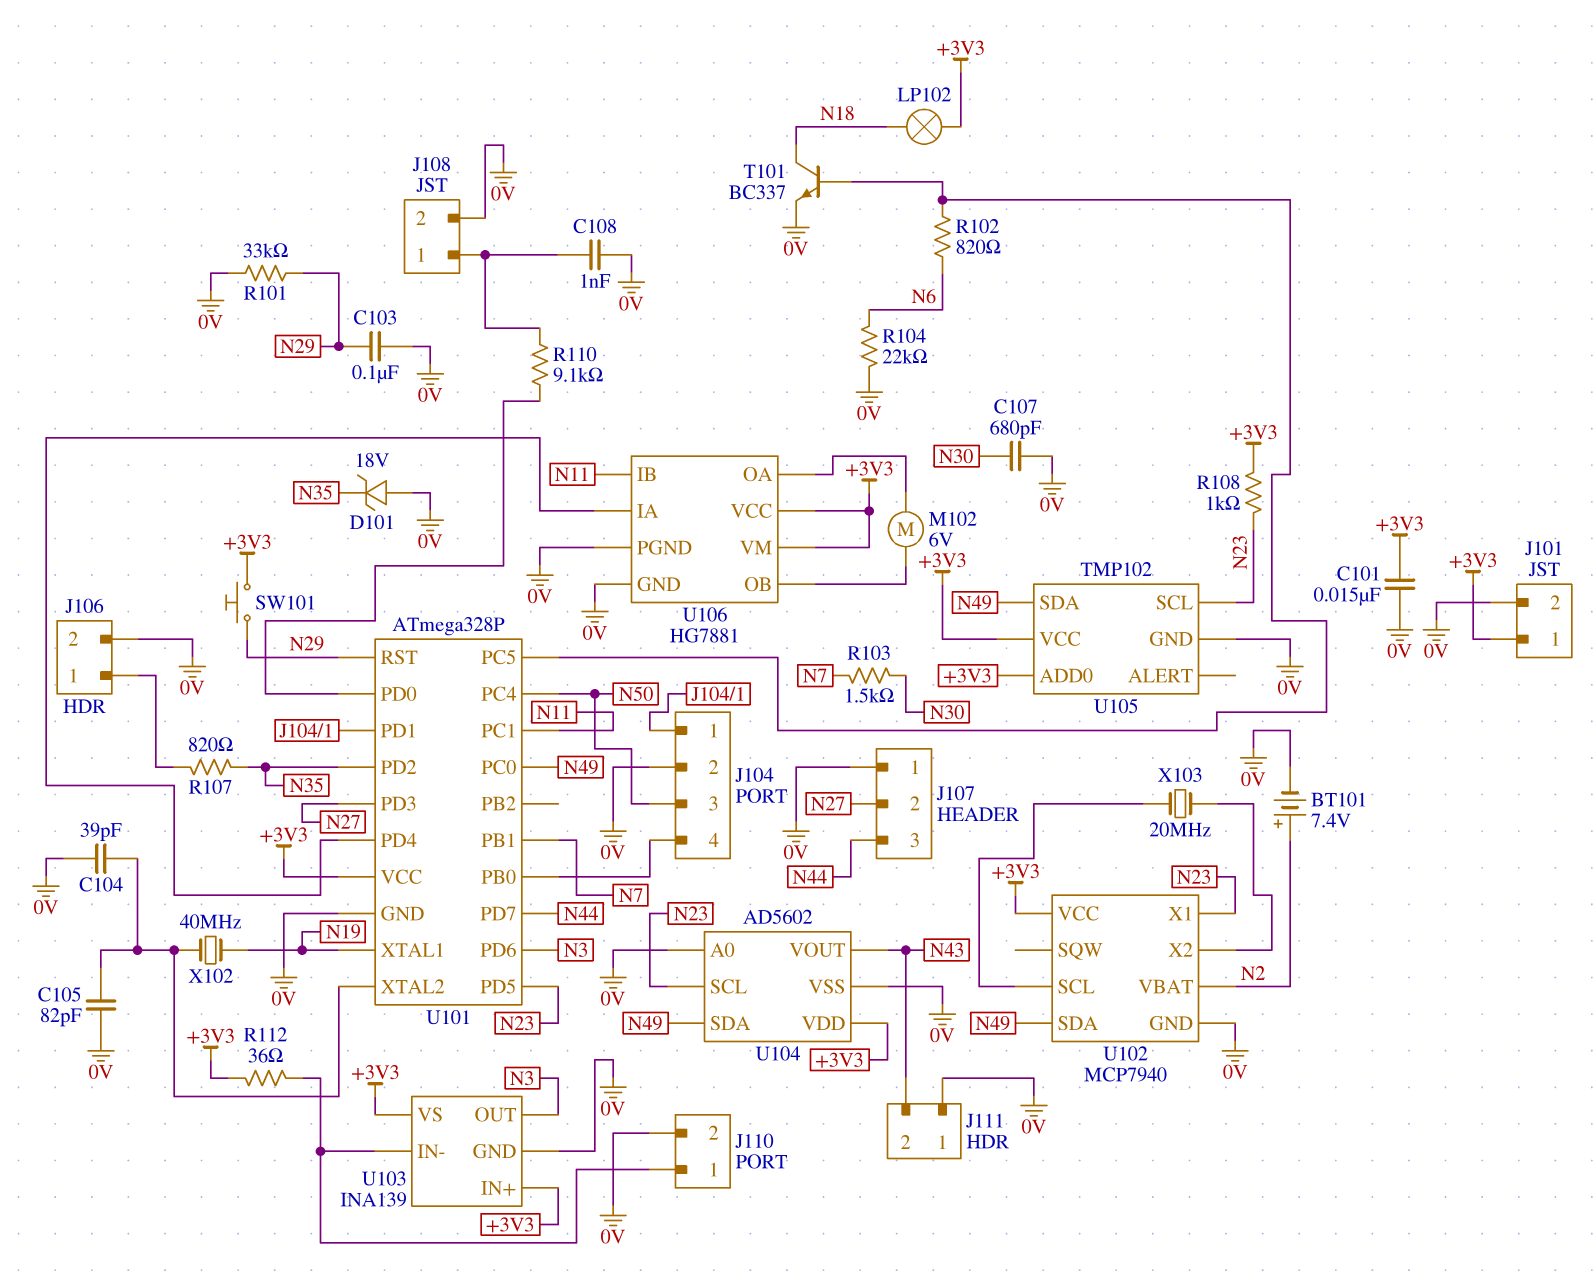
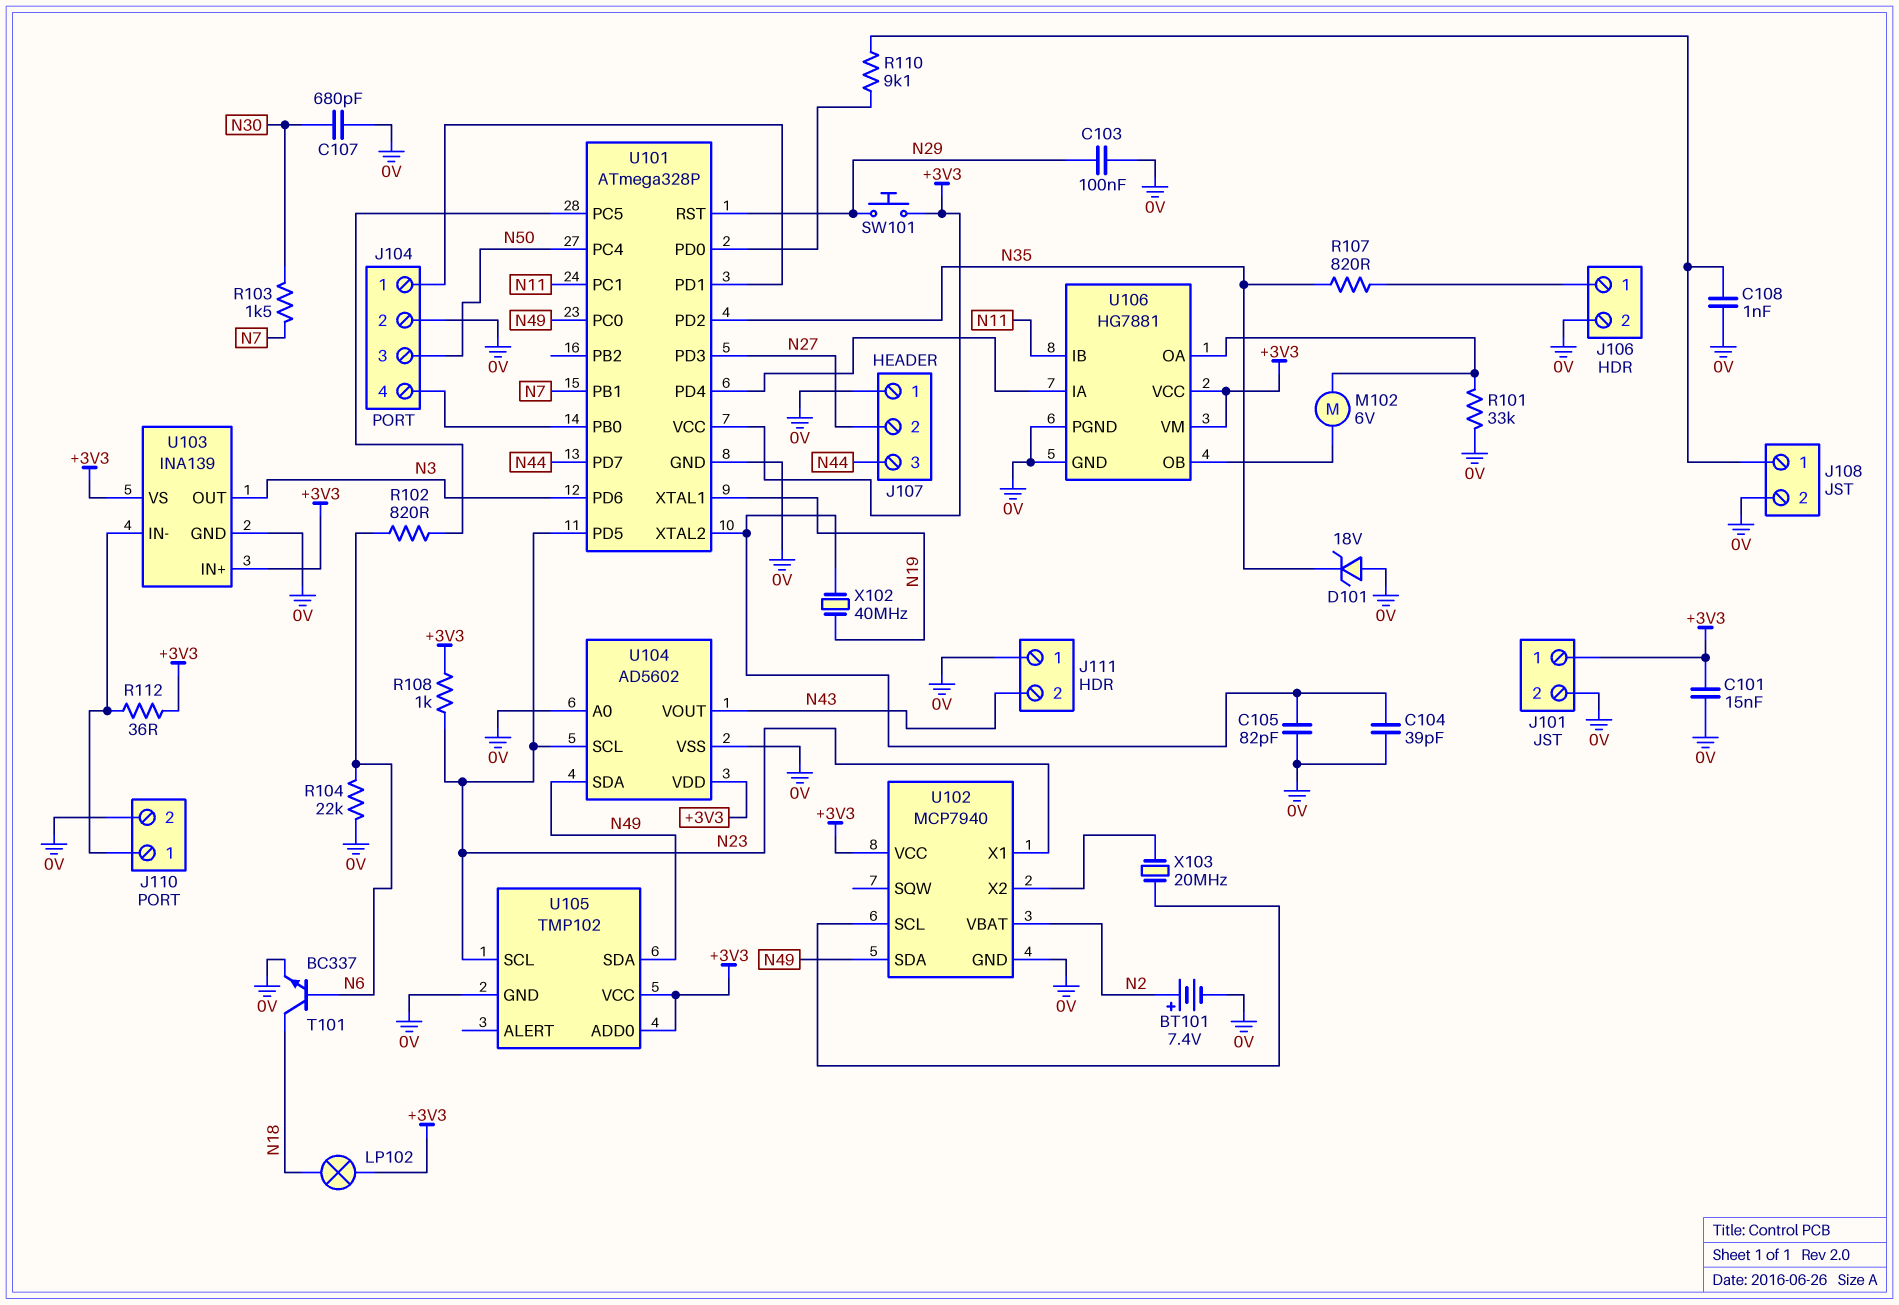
R101: 33k (0V, N29) -> 33k (0V, U106/OA)
T101: NPN BC337 (B U101/PC5, C N18, E 0V) -> NPN BC337 (B N6, C N18, E 0V)

